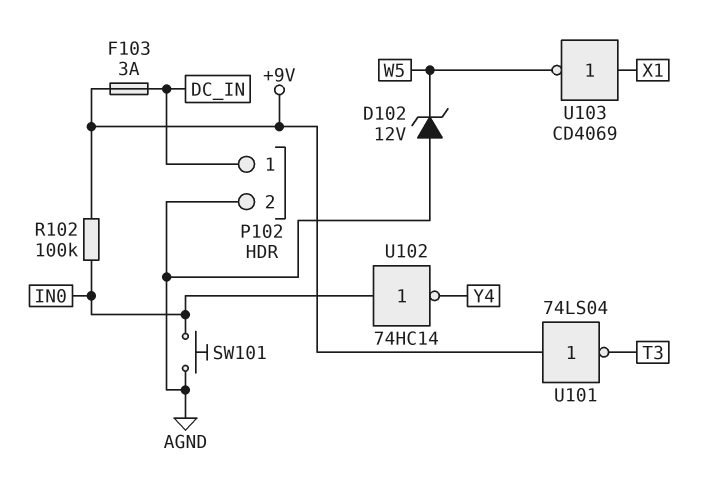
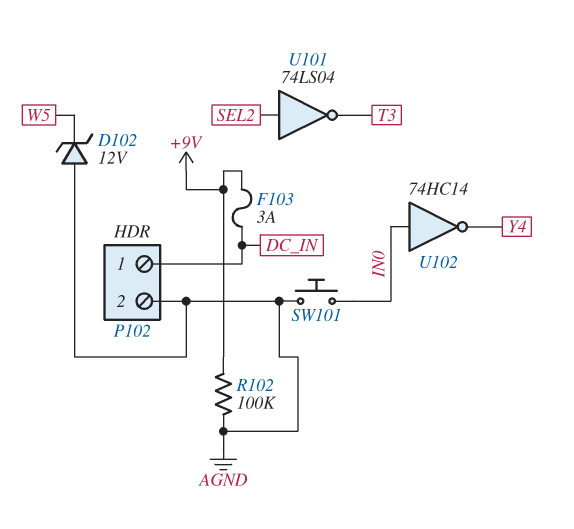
R102: 100k (+9V, IN0) -> 100k (+9V, AGND)
U101: NOT 74LS04 (in +9V, out T3) -> NOT 74LS04 (in SEL2, out T3)
U103: NOT CD4069 (in X1, out W5) -> none

